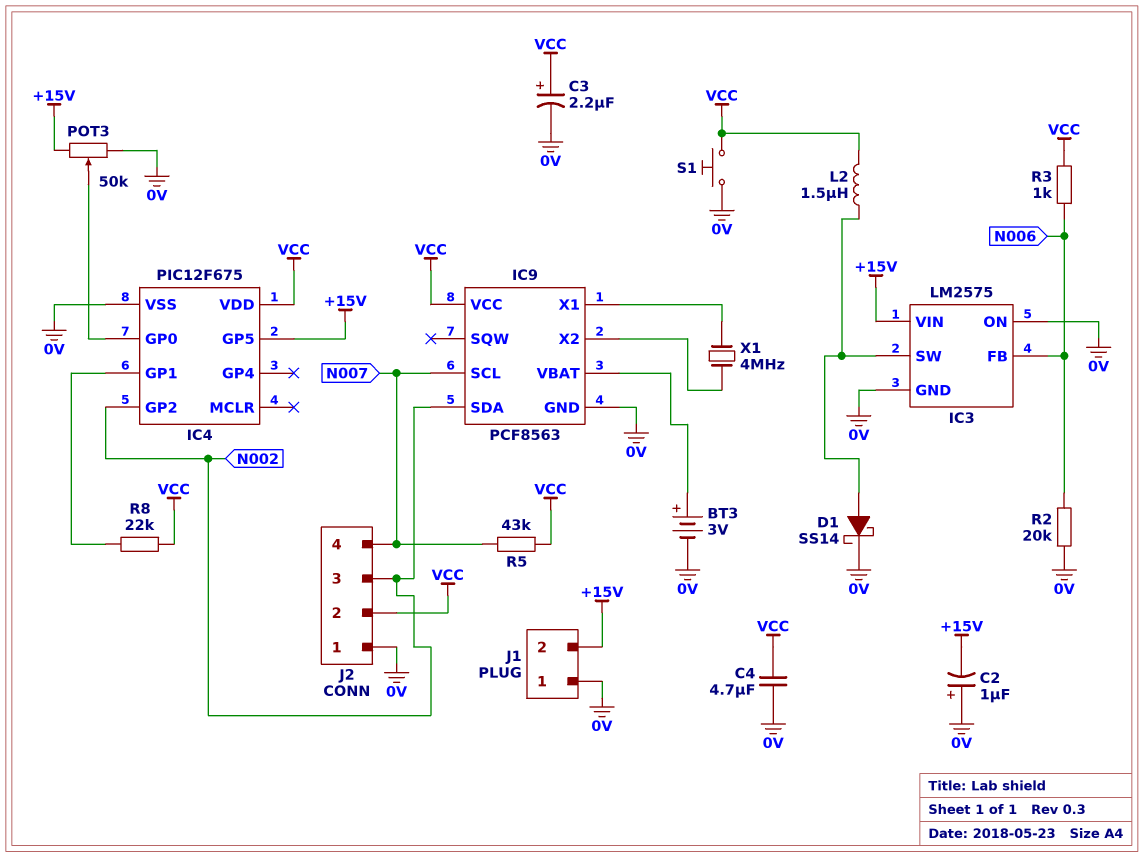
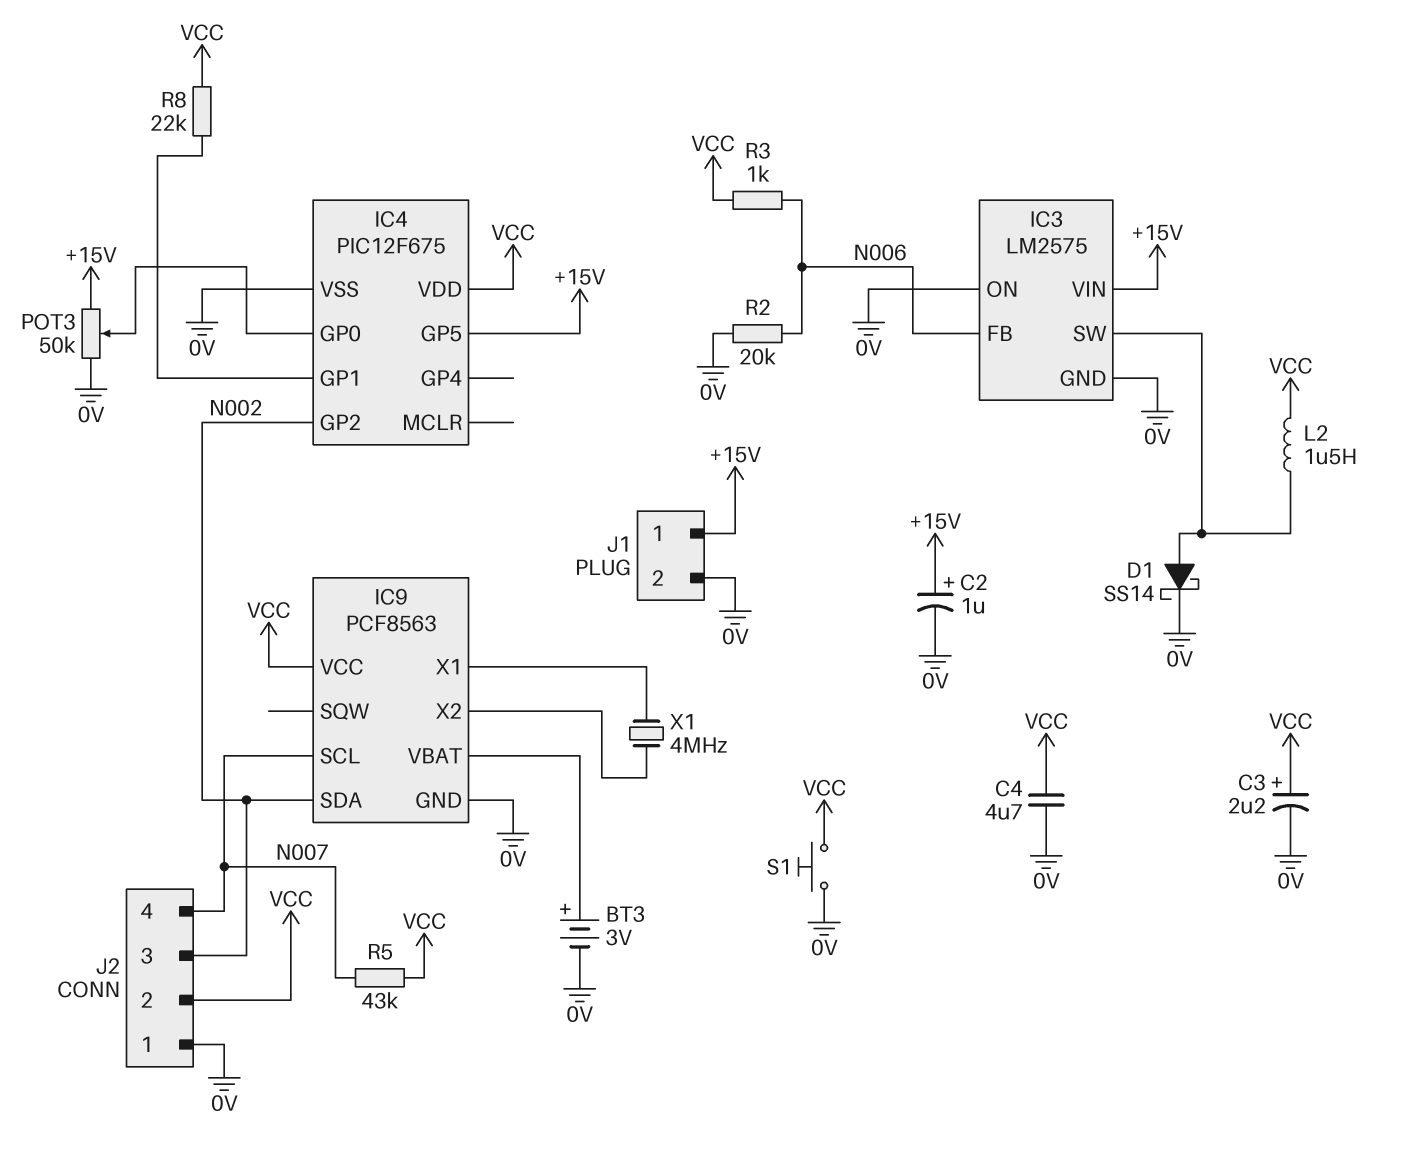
C2: 1uF (plus 0V, minus +15V) -> 1uF (plus +15V, minus 0V)
J1 pin 1: 0V -> +15V
J1 pin 2: +15V -> 0V

